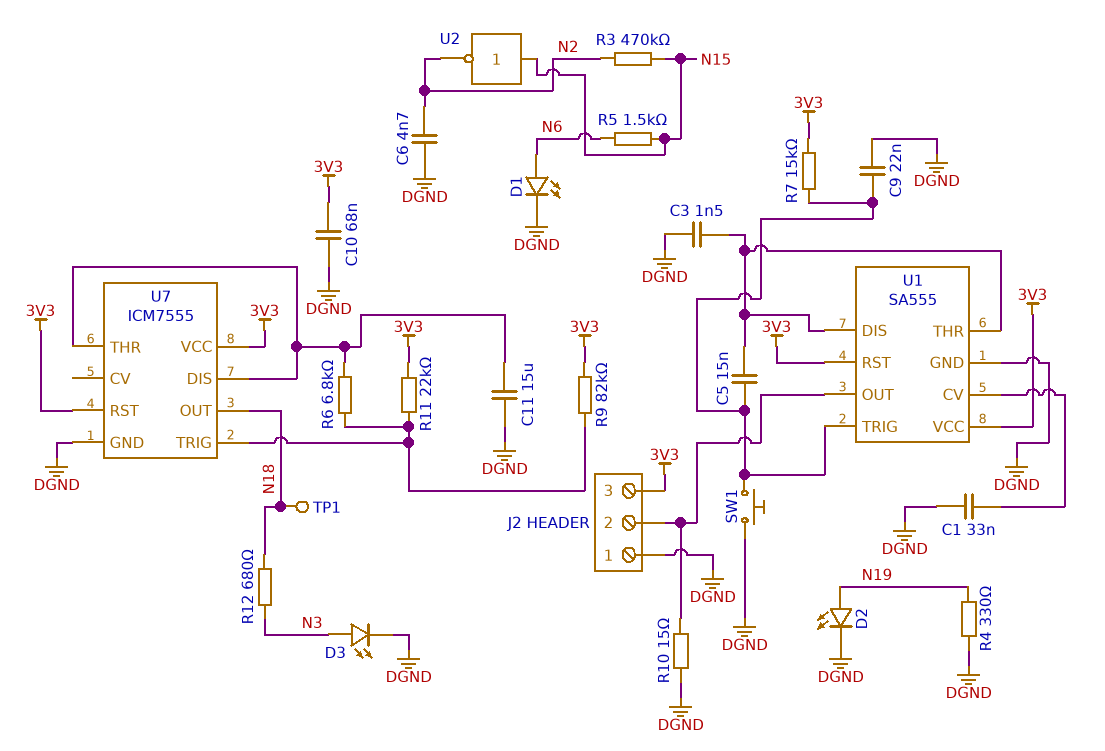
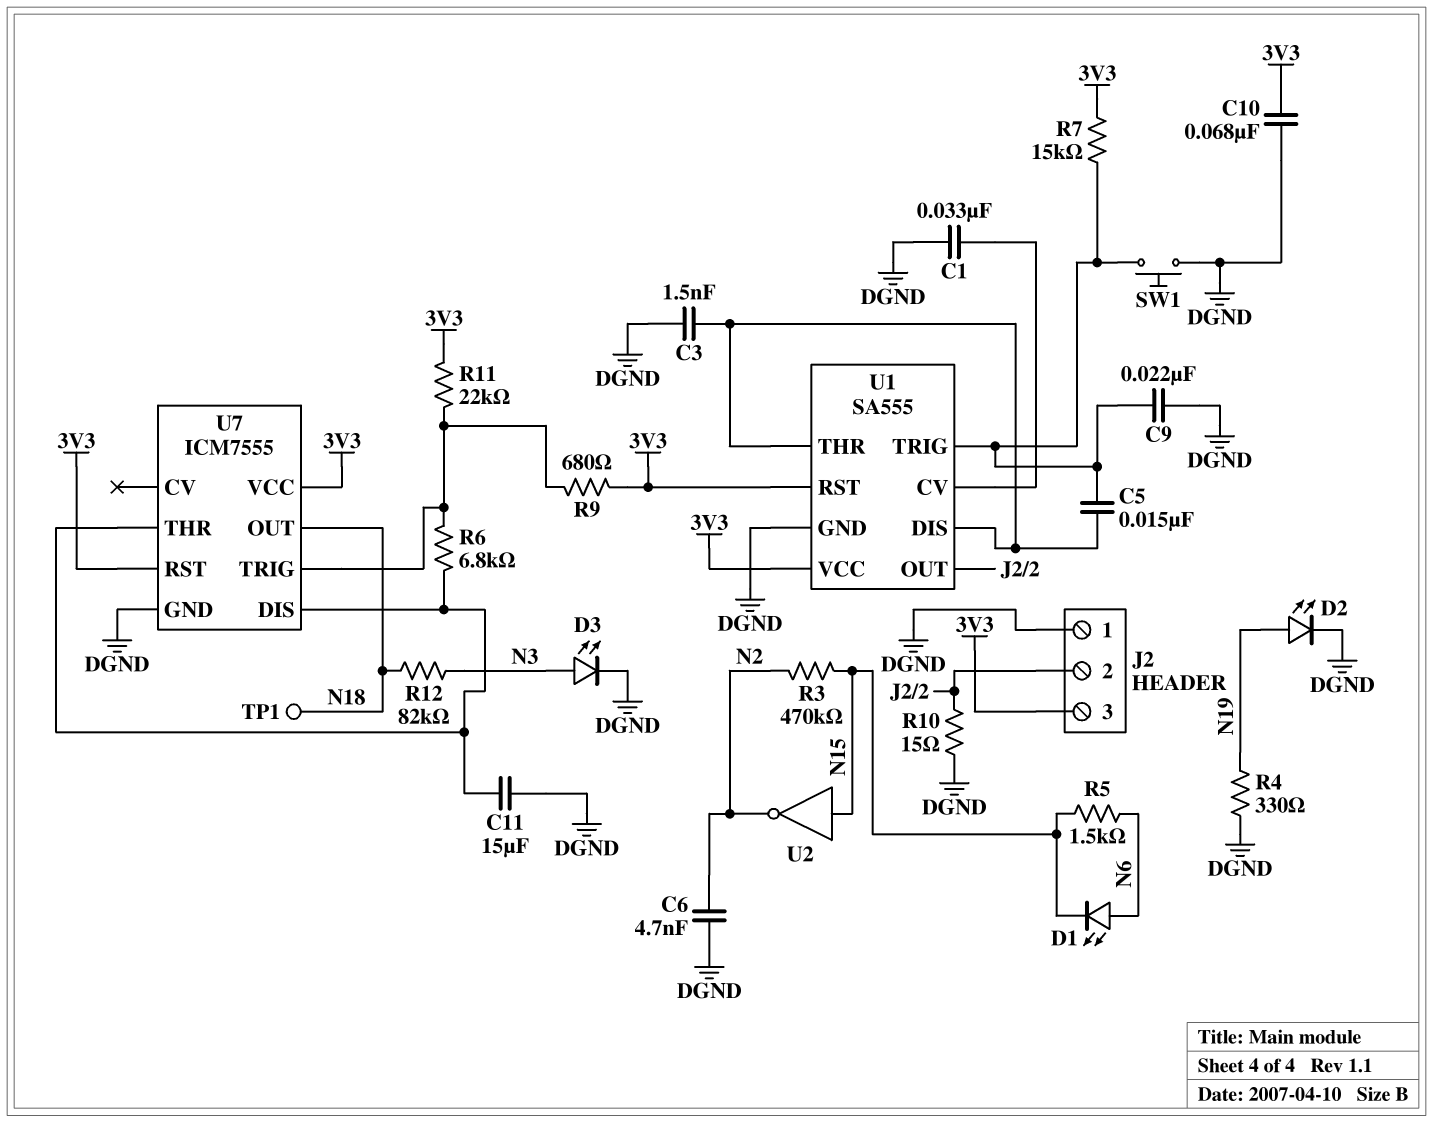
D1: LED (A N6, K DGND) -> LED (A N6, K N15)
R9: 82k (3V3, U7/TRIG) -> 680 (3V3, U7/TRIG)
R12: 680 (N3, N18) -> 82k (N3, N18)

